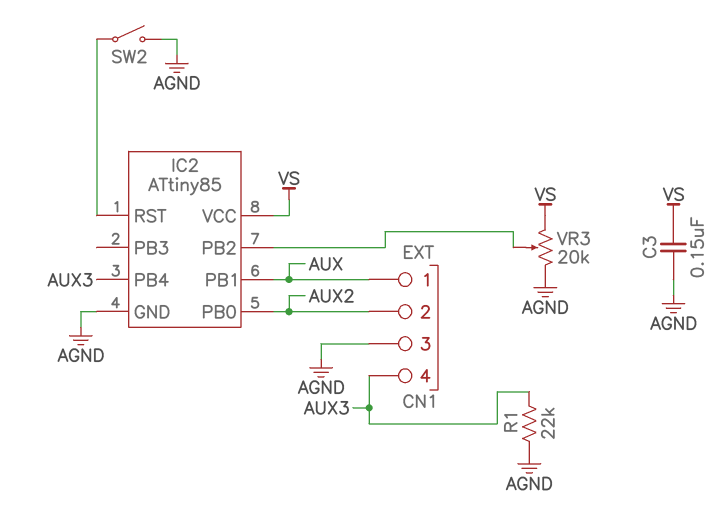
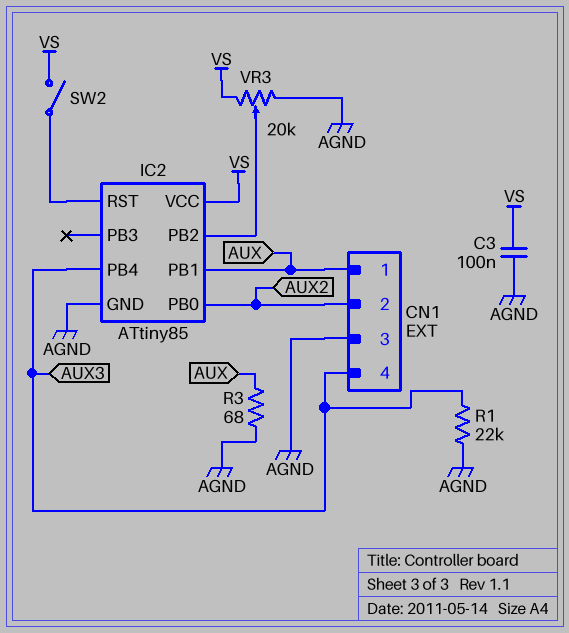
C3: 150nF (AGND, VS) -> 100nF (AGND, VS)
R3: none -> 68 (AGND, AUX)
SW2: switch (AGND, IC2/RST) -> switch (IC2/RST, VS)

